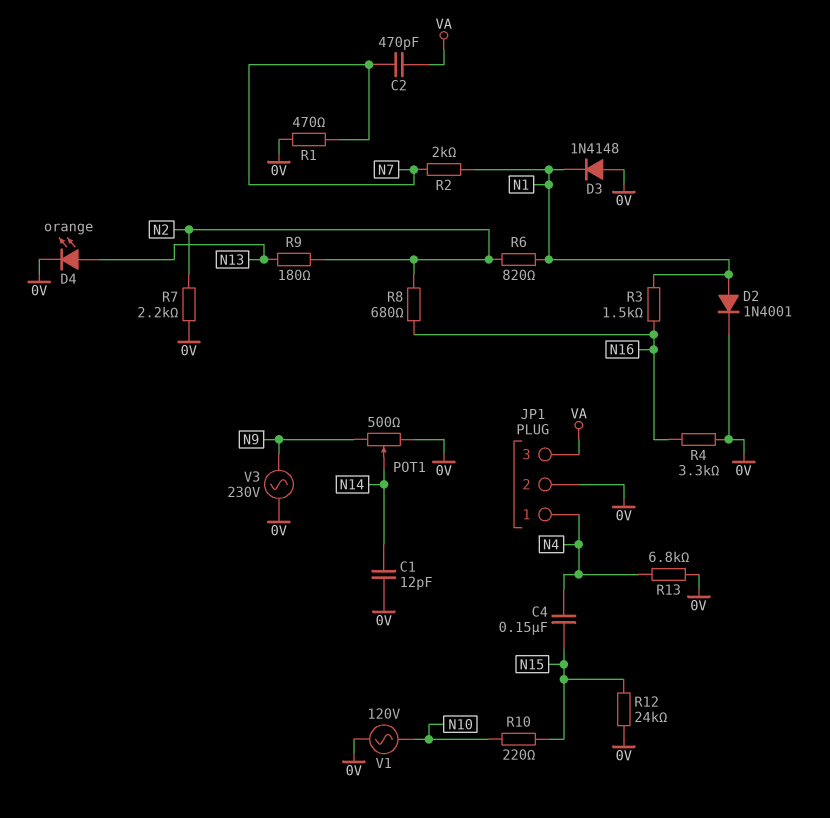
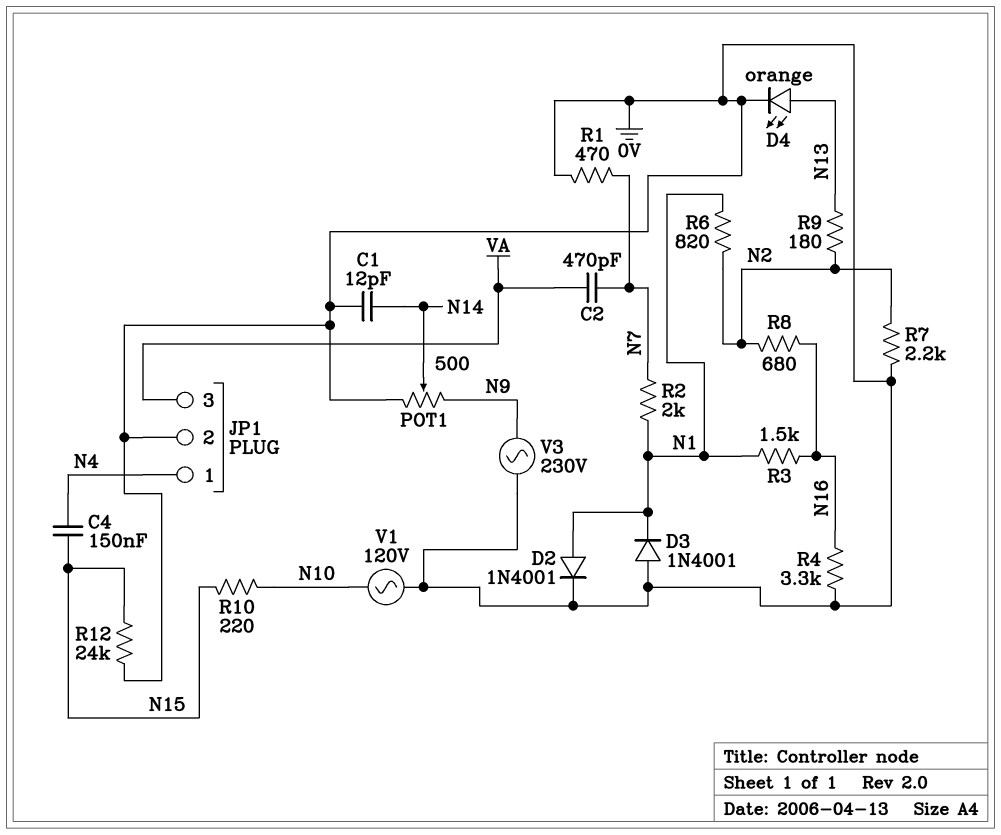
D3: diode 1N4148 (A 0V, K N1) -> diode 1N4001 (A 0V, K N1)
R13: 6.8k (0V, N4) -> none

